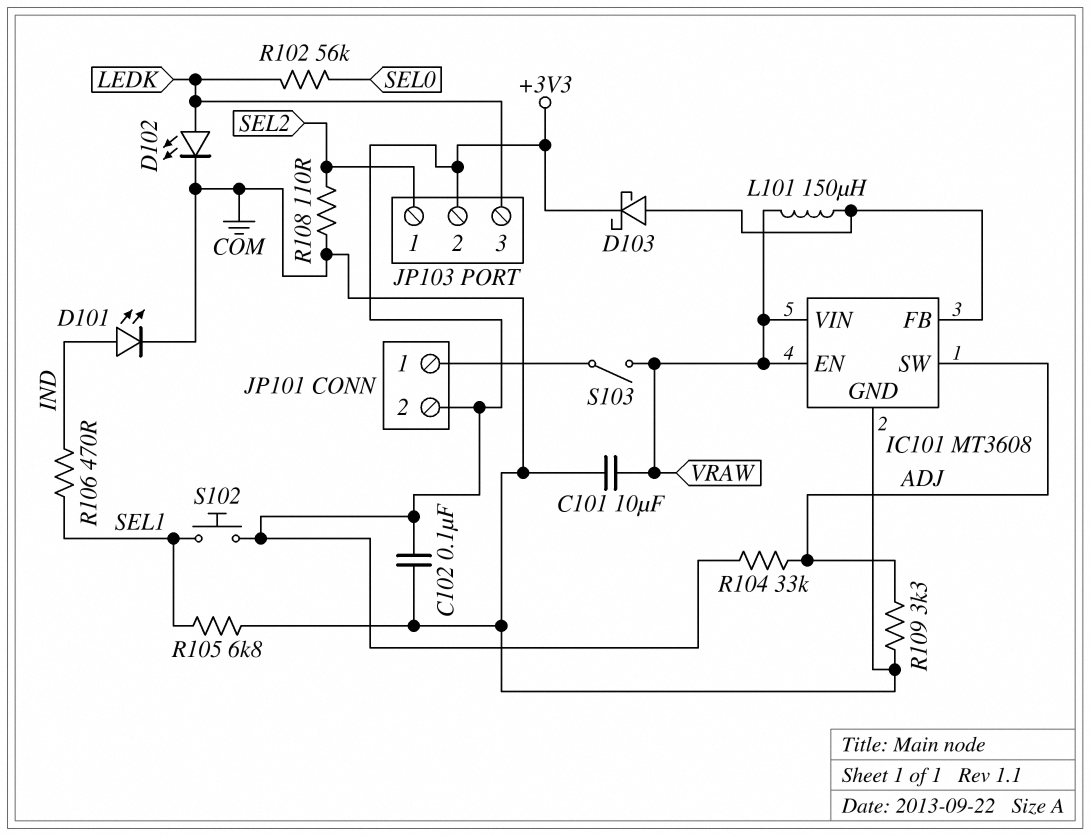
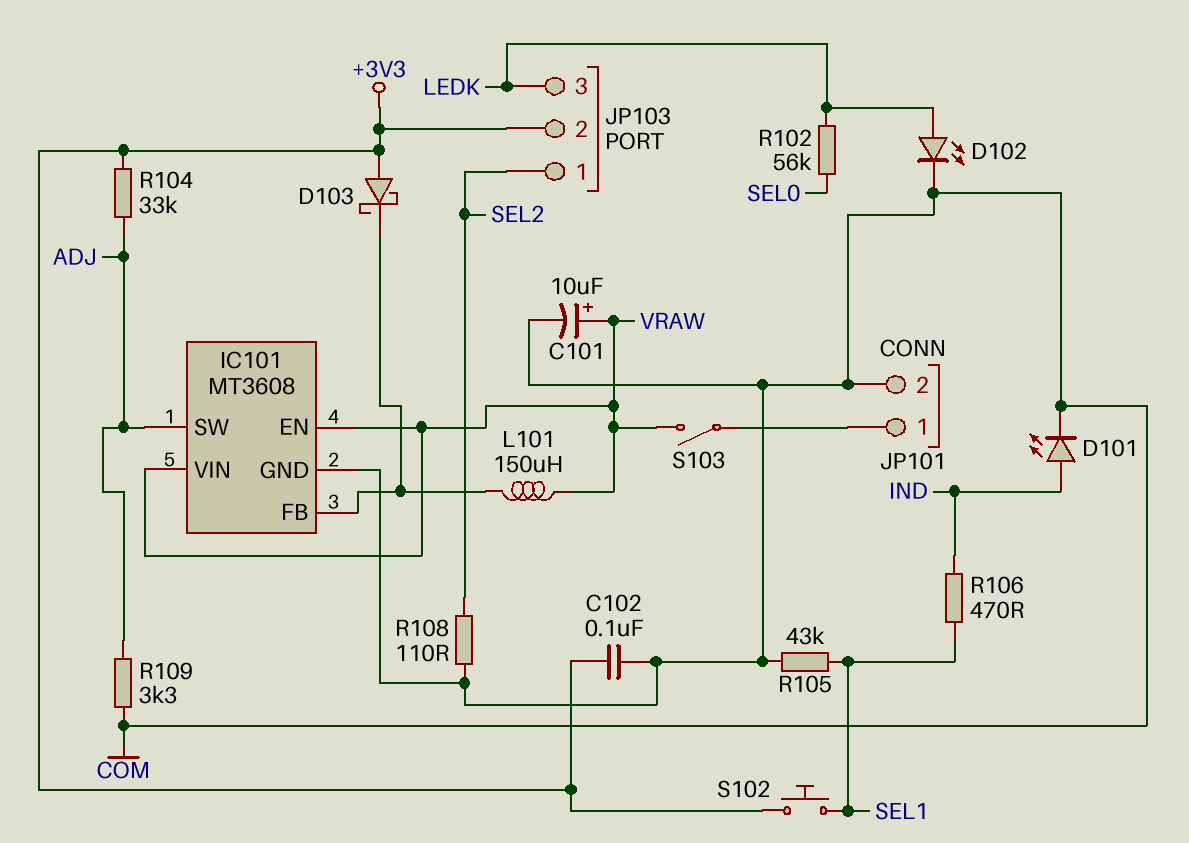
C101: 10uF (COM, VRAW) -> 10uF (plus VRAW, minus COM)
D103: schottky (A IC101/FB, K +3V3) -> schottky (A +3V3, K IC101/FB)
JP101 pin 2: +3V3 -> COM
R105: 6.8k (COM, SEL1) -> 43k (COM, SEL1)

